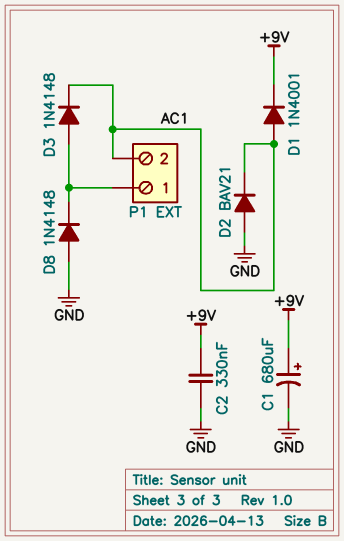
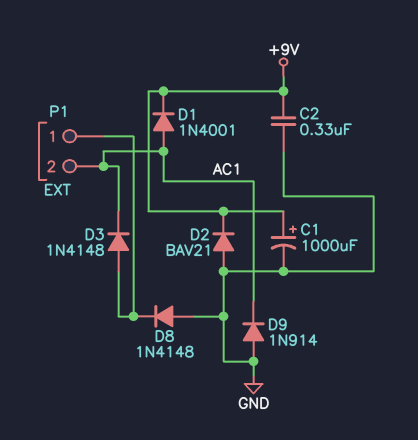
C1: 680uF (plus +9V, minus GND) -> 1000uF (plus +9V, minus GND)
D2: diode BAV21 (A GND, K AC1) -> diode BAV21 (A GND, K +9V)
D9: none -> diode 1N914 (A GND, K AC1)

